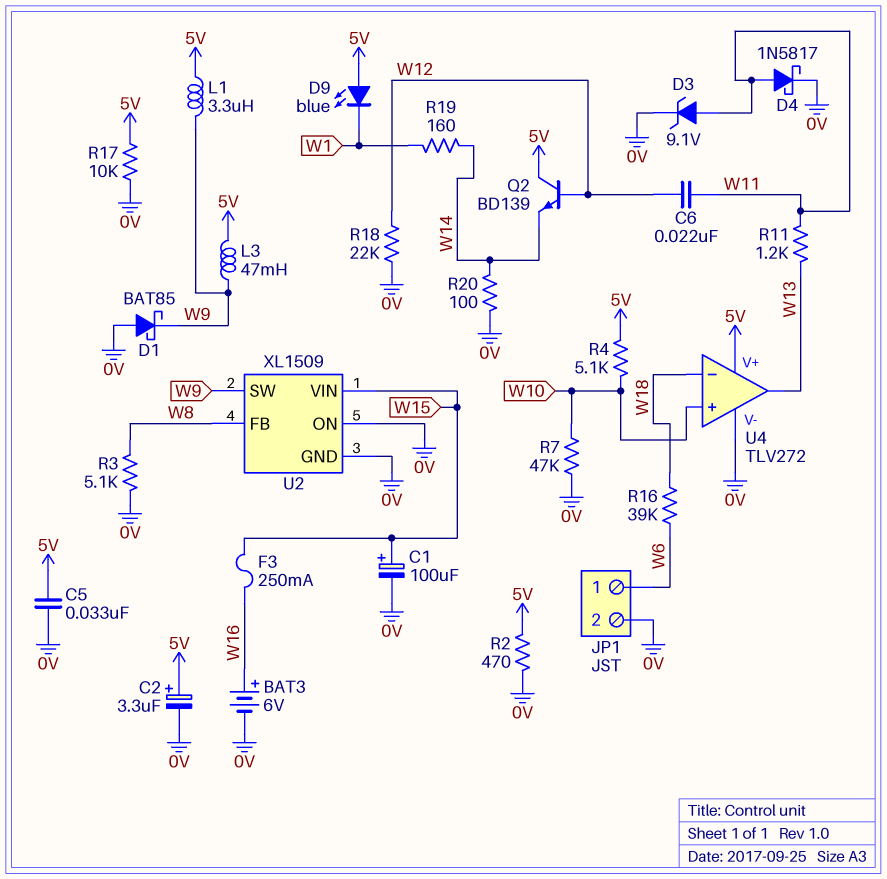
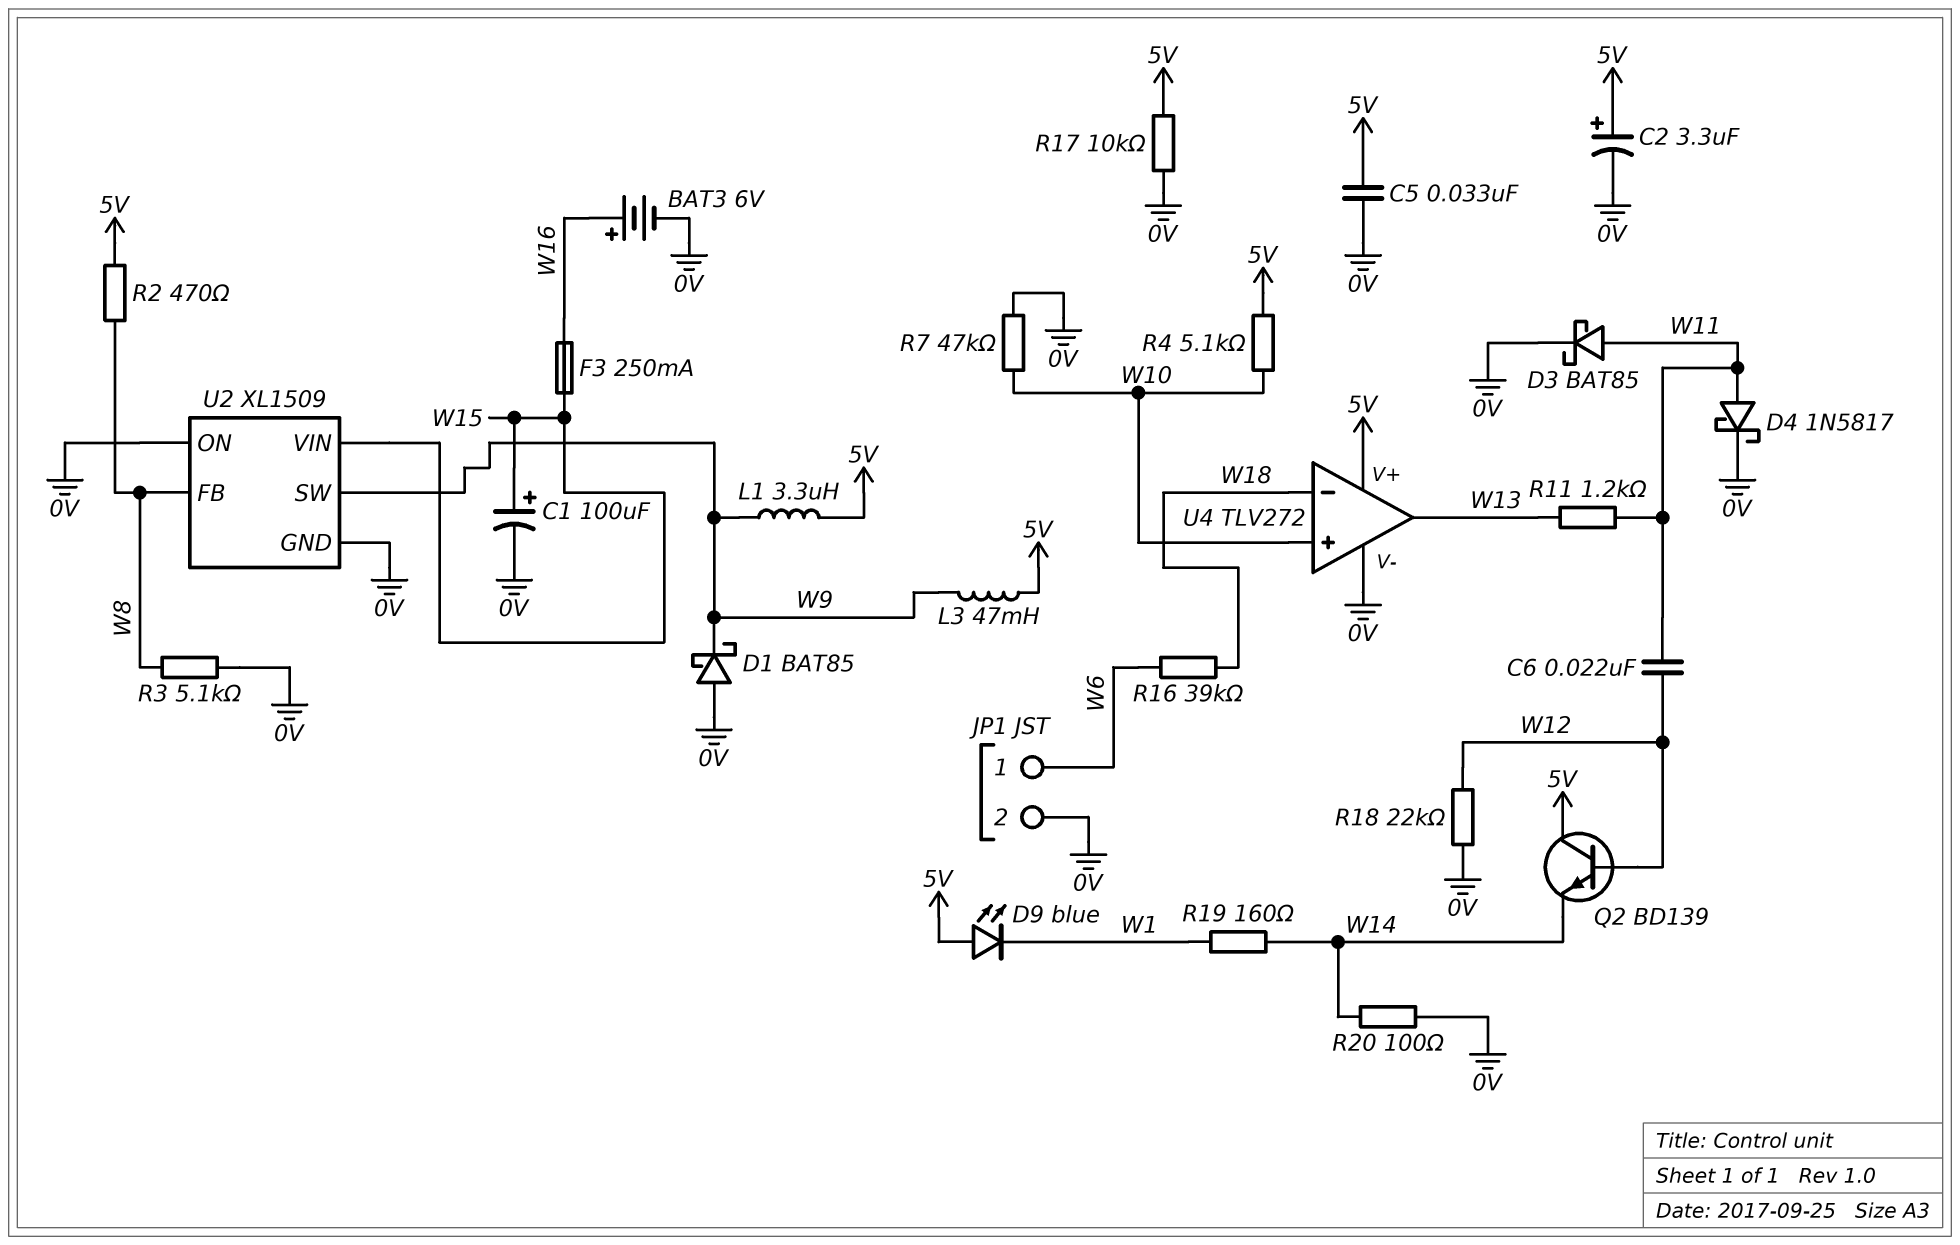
D3: zener 9.1V (A W11, K 0V) -> schottky BAT85 (A W11, K 0V)
R2: 470 (0V, 5V) -> 470 (5V, W8)

